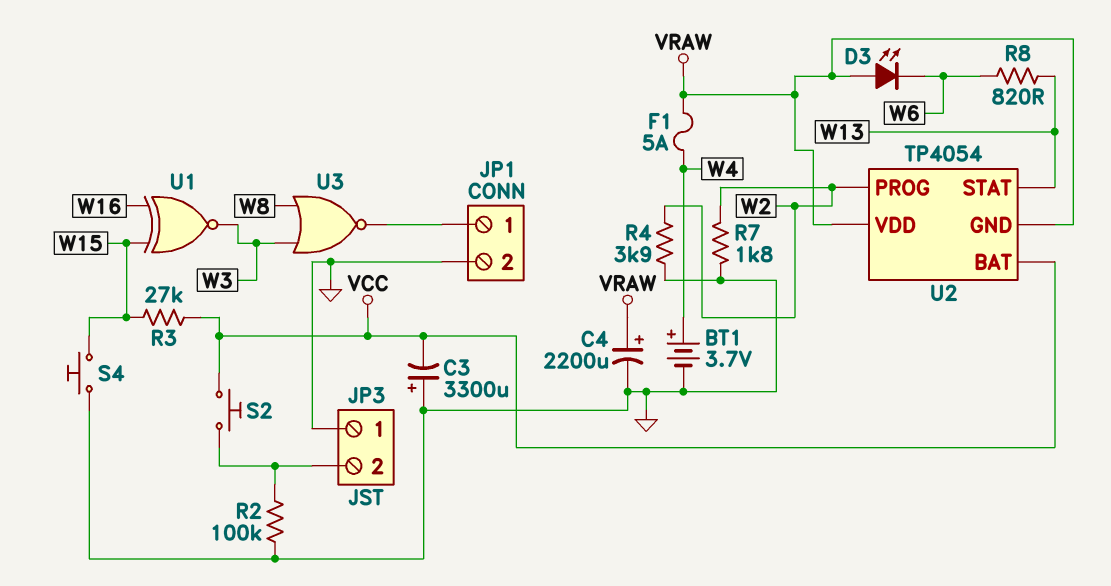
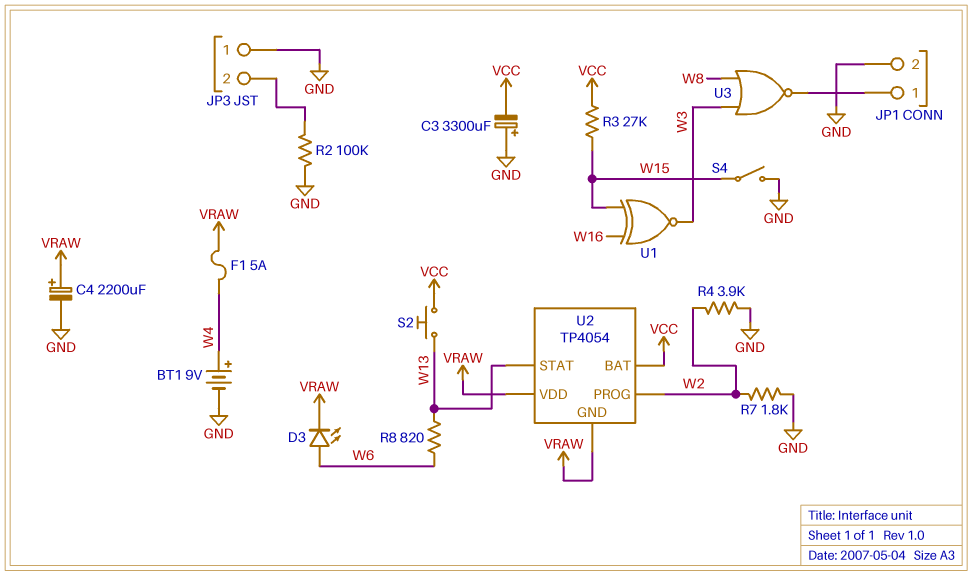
BT1: 3.7V (plus W4, minus GND) -> 9V (plus W4, minus GND)
D3: LED (A VRAW, K W6) -> LED (A W6, K VRAW)
S2: button (JP3/2, VCC) -> button (VCC, W13)
S4: button (GND, W15) -> switch (GND, W15)

